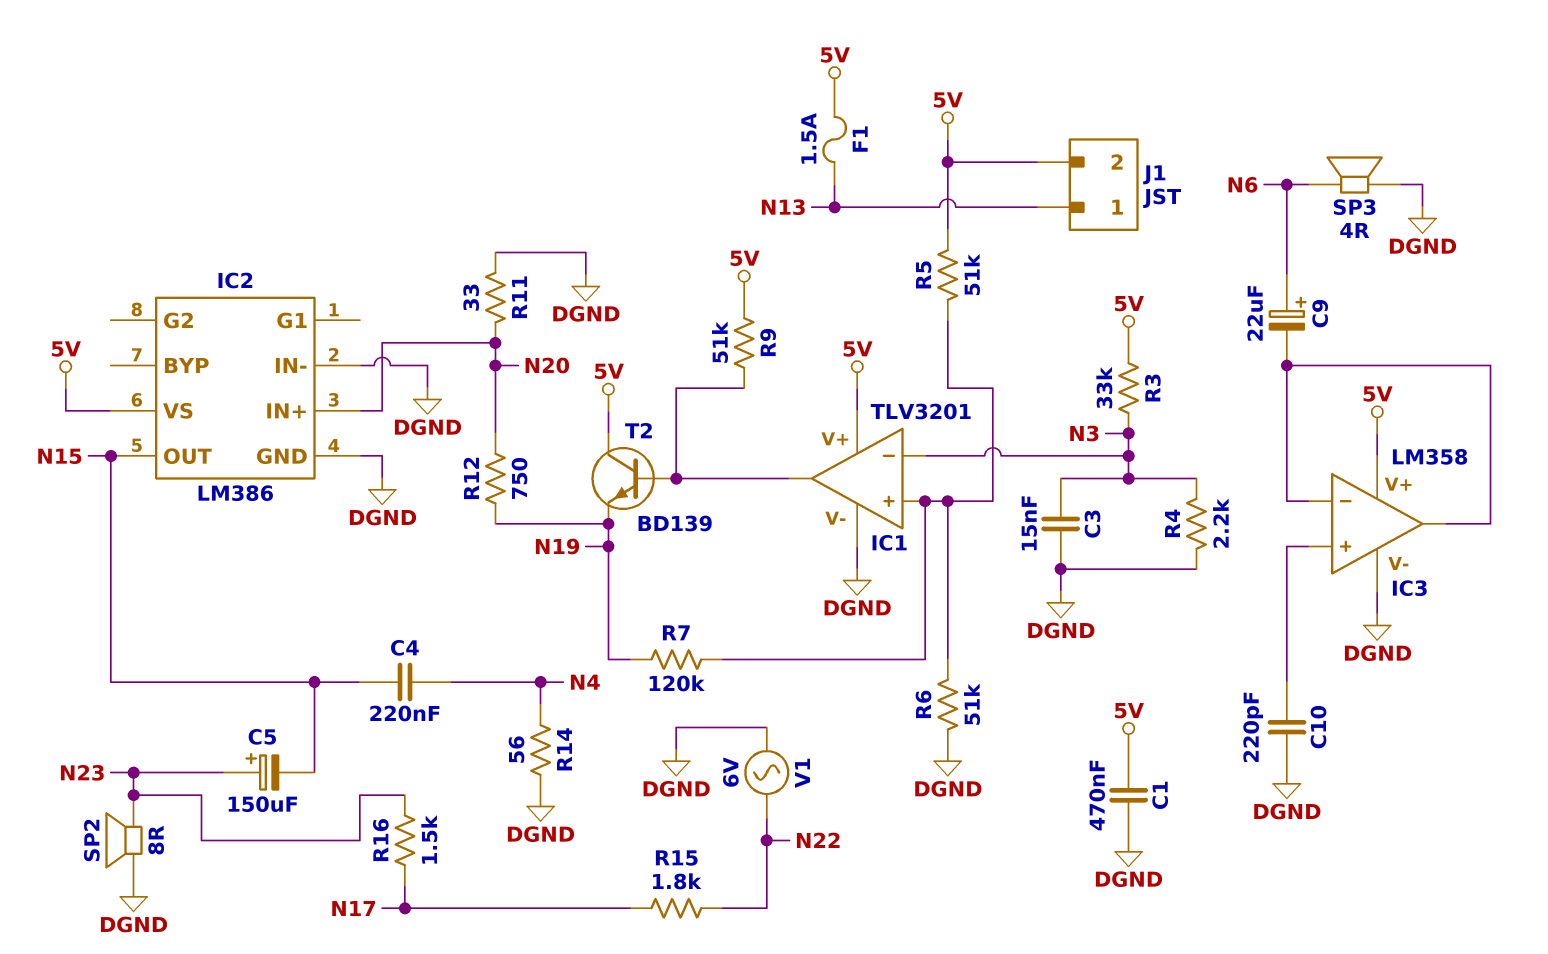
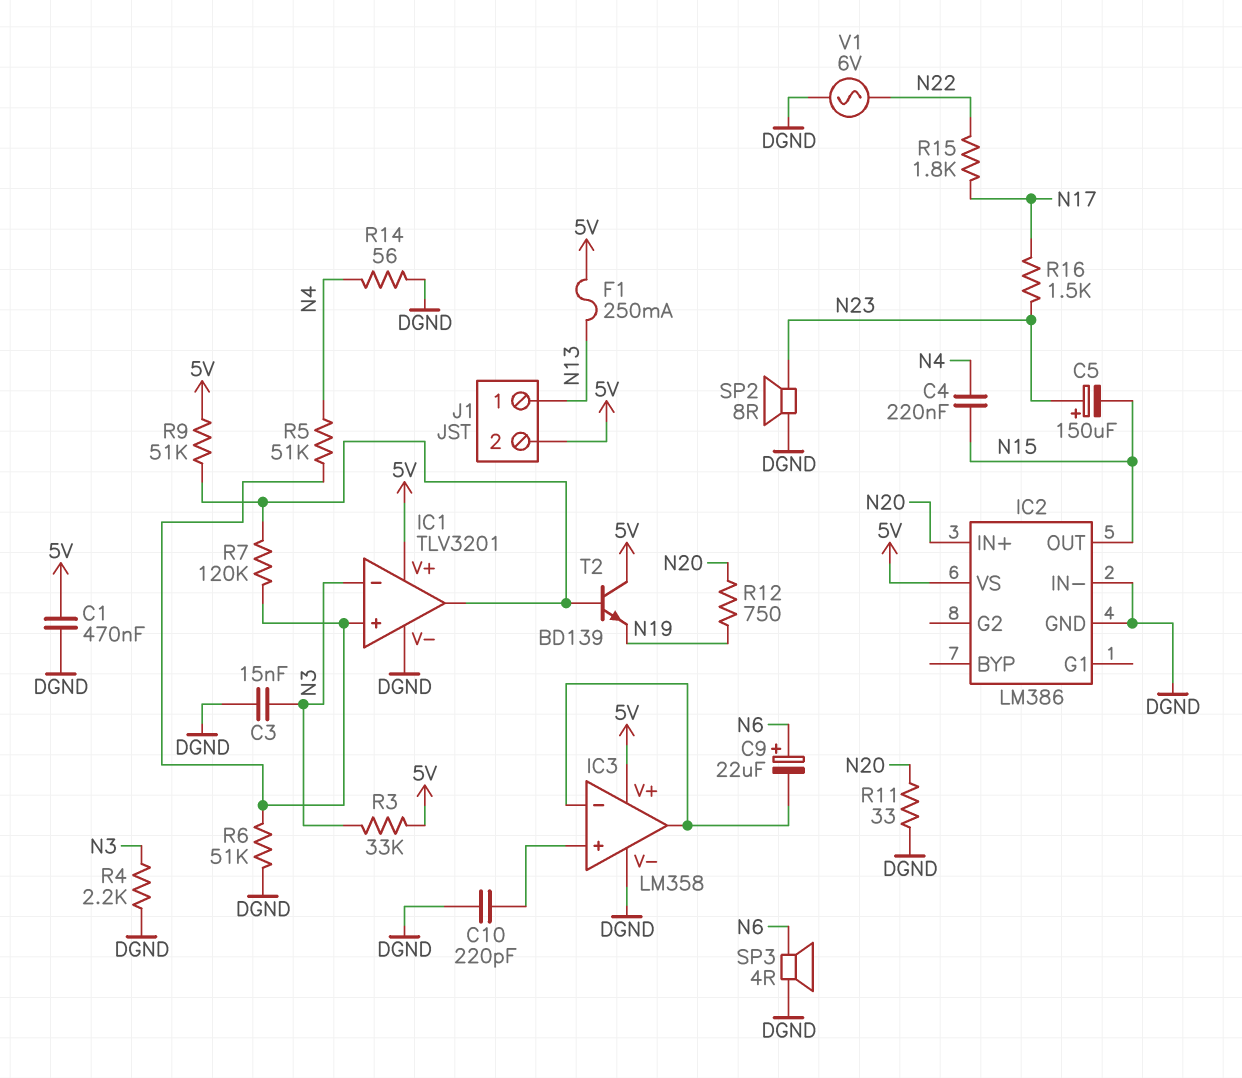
F1: 1.5A (5V, N13) -> 250mA (5V, N13)
R5: 51k (5V, IC1/in+) -> 51k (IC1/in+, N4)
R7: 120k (IC1/in+, N19) -> 120k (IC1/in+, IC1/out)

